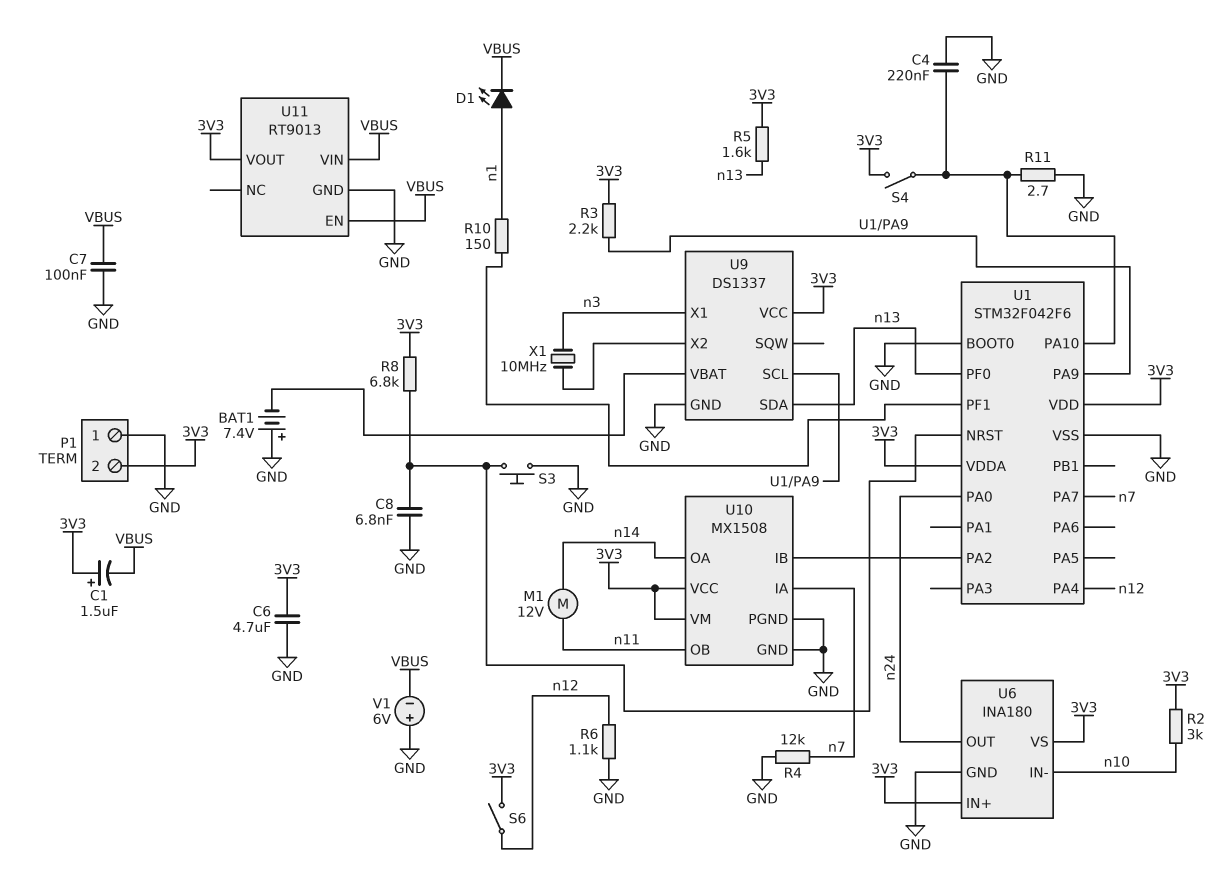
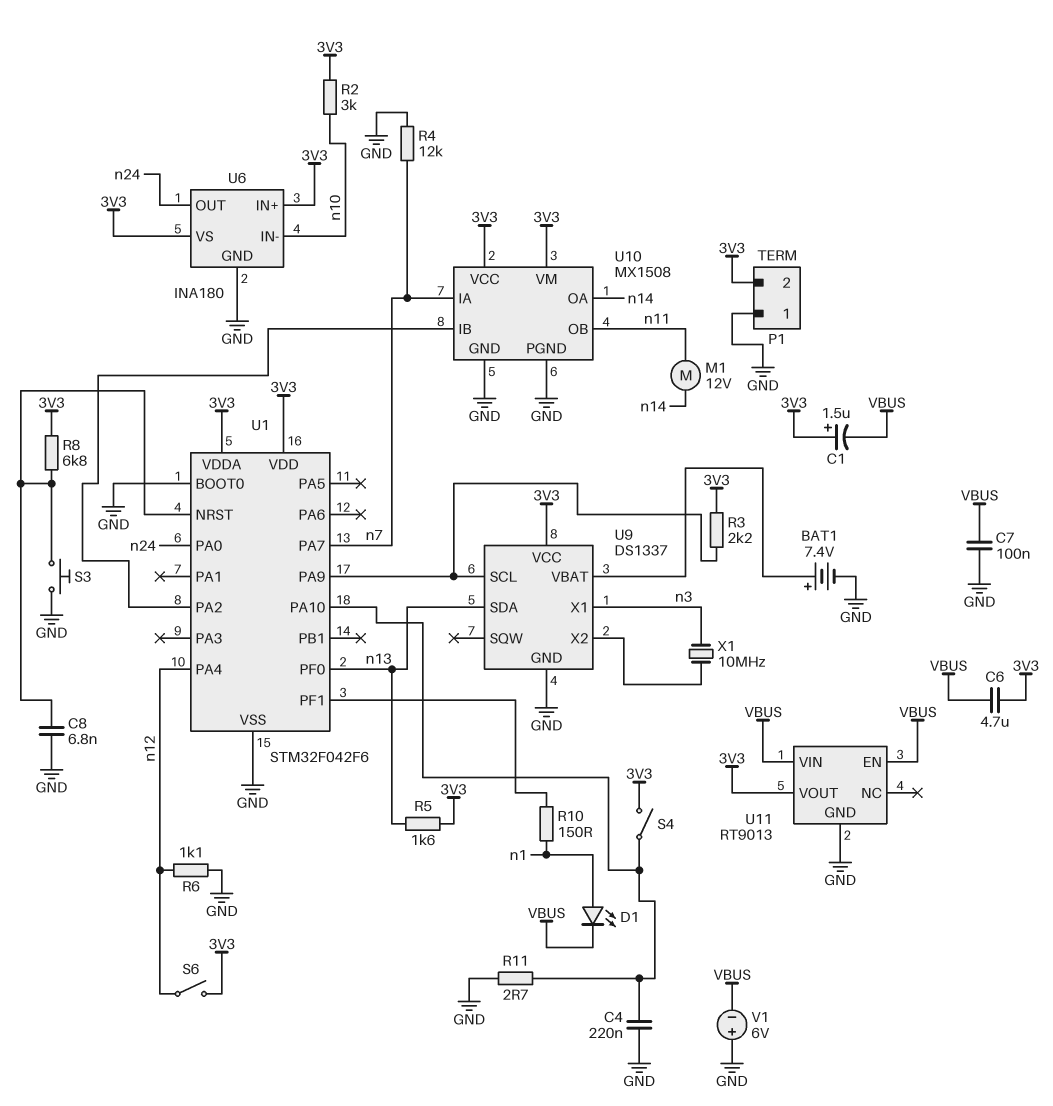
BAT1: 7.4V (plus GND, minus U9/VBAT) -> 7.4V (plus U9/VBAT, minus GND)
C6: 4.7uF (3V3, GND) -> 4.7uF (3V3, VBUS)

